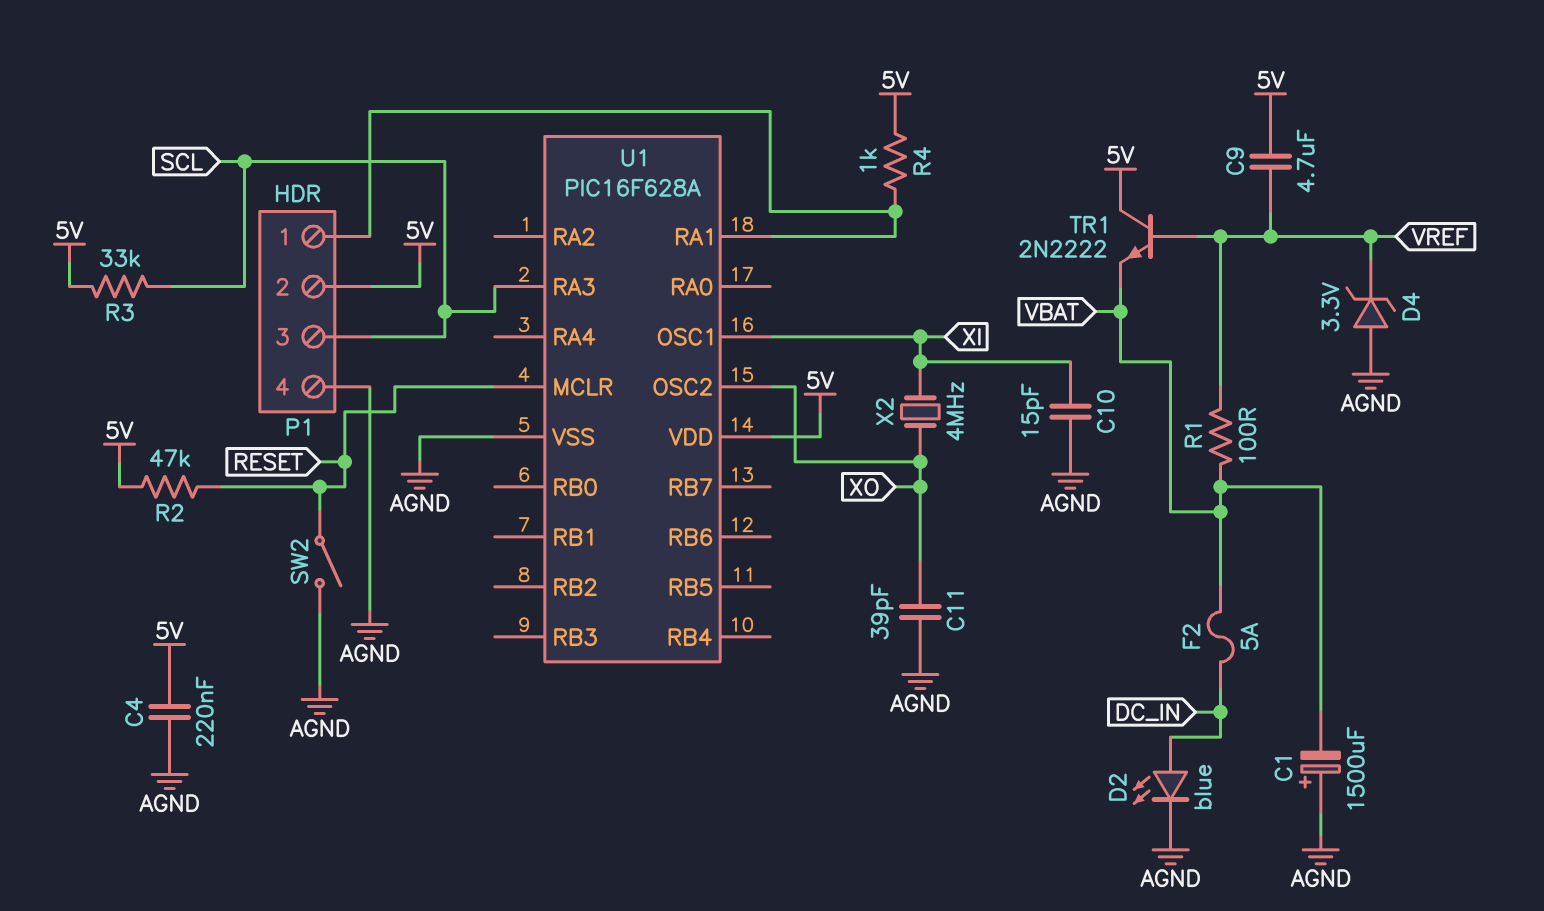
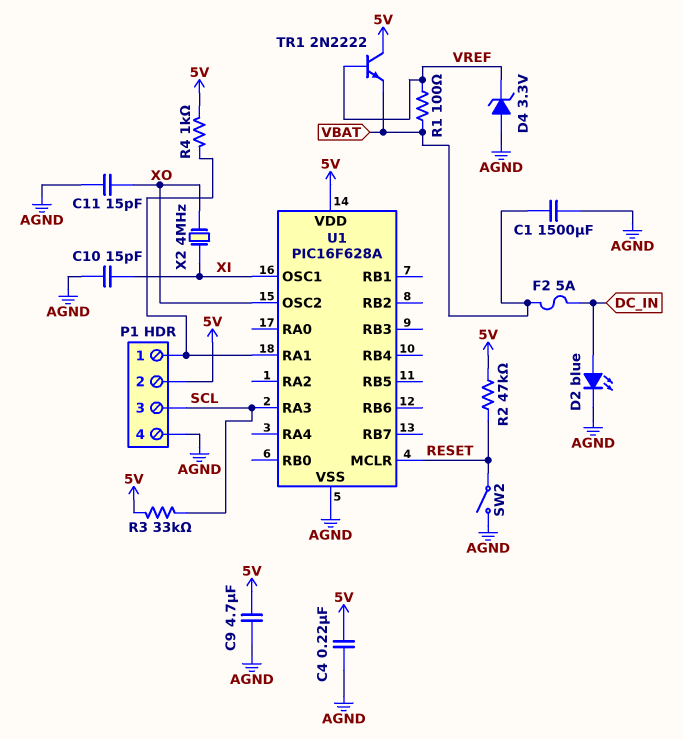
C1: 1500uF (plus AGND, minus VBAT) -> 1500uF (AGND, VBAT)
C9: 4.7uF (5V, VREF) -> 4.7uF (5V, AGND)
C11: 39pF (AGND, XO) -> 15pF (AGND, XO)

